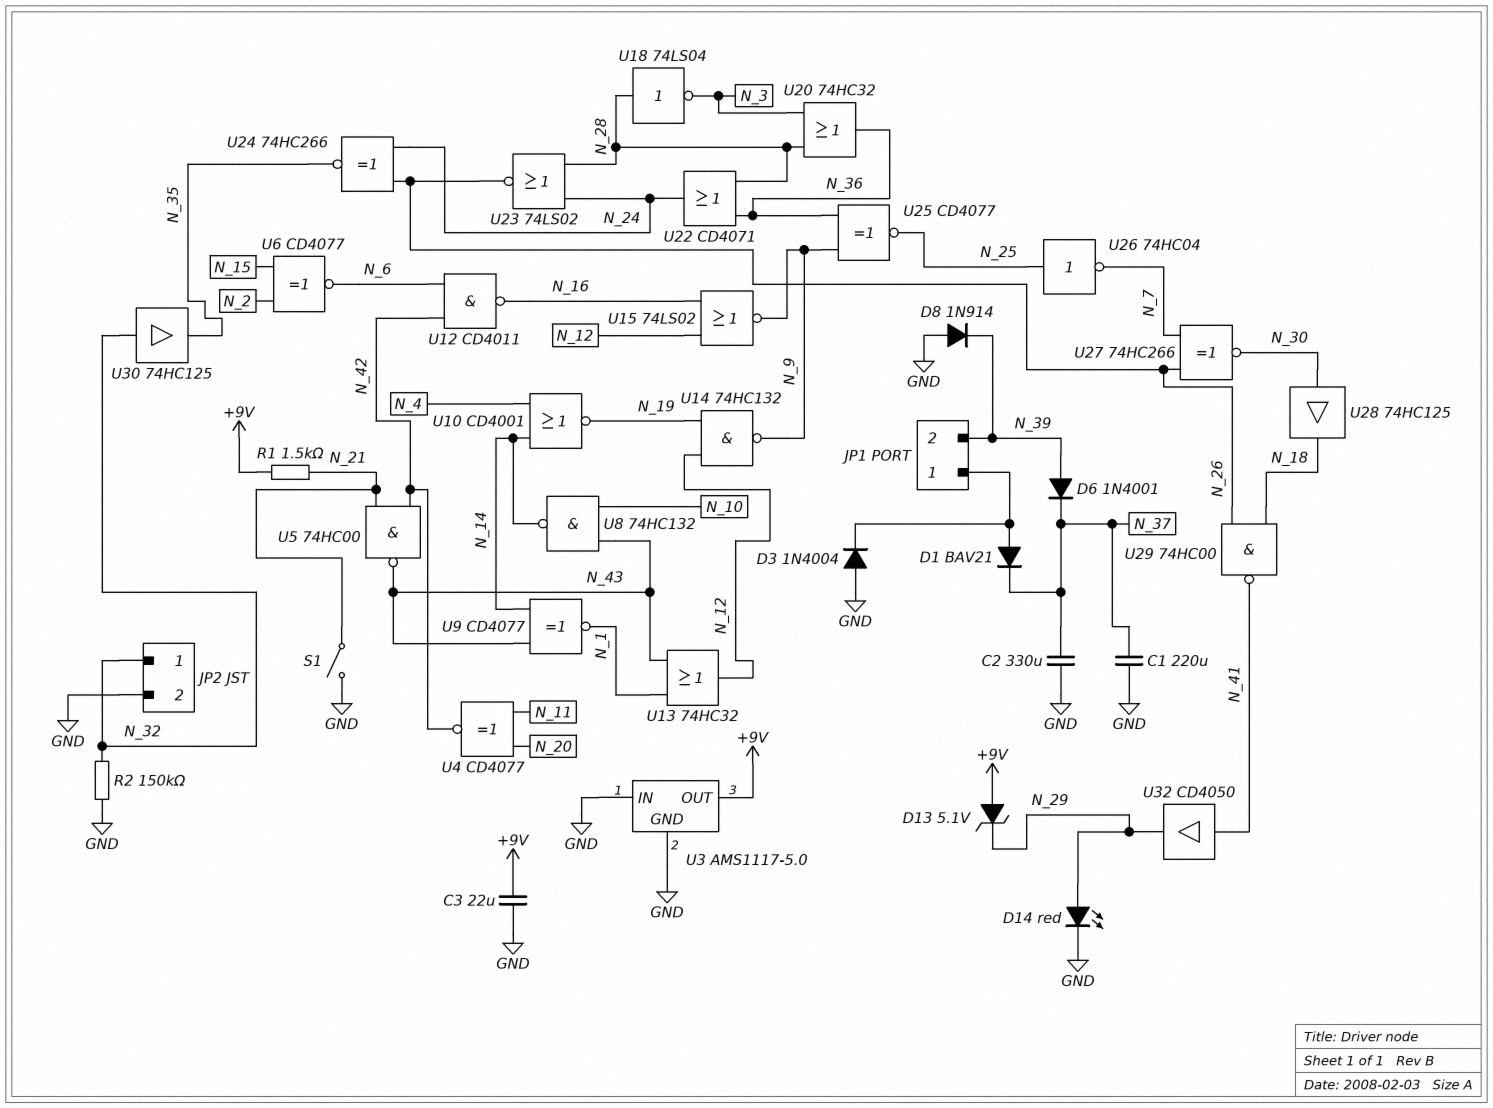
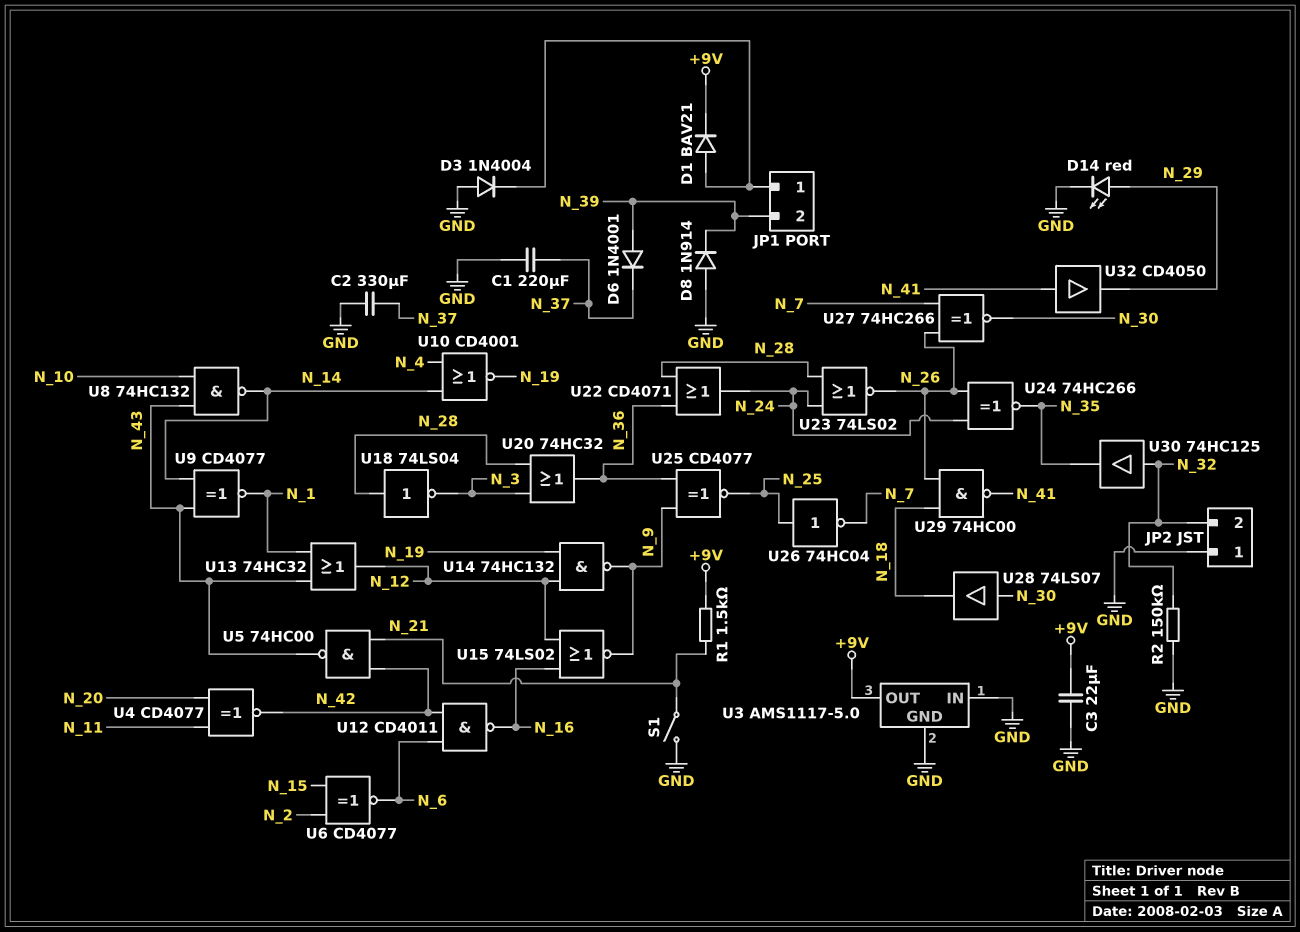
D1: diode BAV21 (A JP1/1, K N_37) -> diode BAV21 (A JP1/1, K +9V)
D13: zener 5.1V (A +9V, K N_29) -> none
JP2 pin 1: N_32 -> GND
JP2 pin 2: GND -> N_32
U28: buffer 74HC125 (in N_30, out N_18) -> buffer 74LS07 (in N_30, out N_18)

